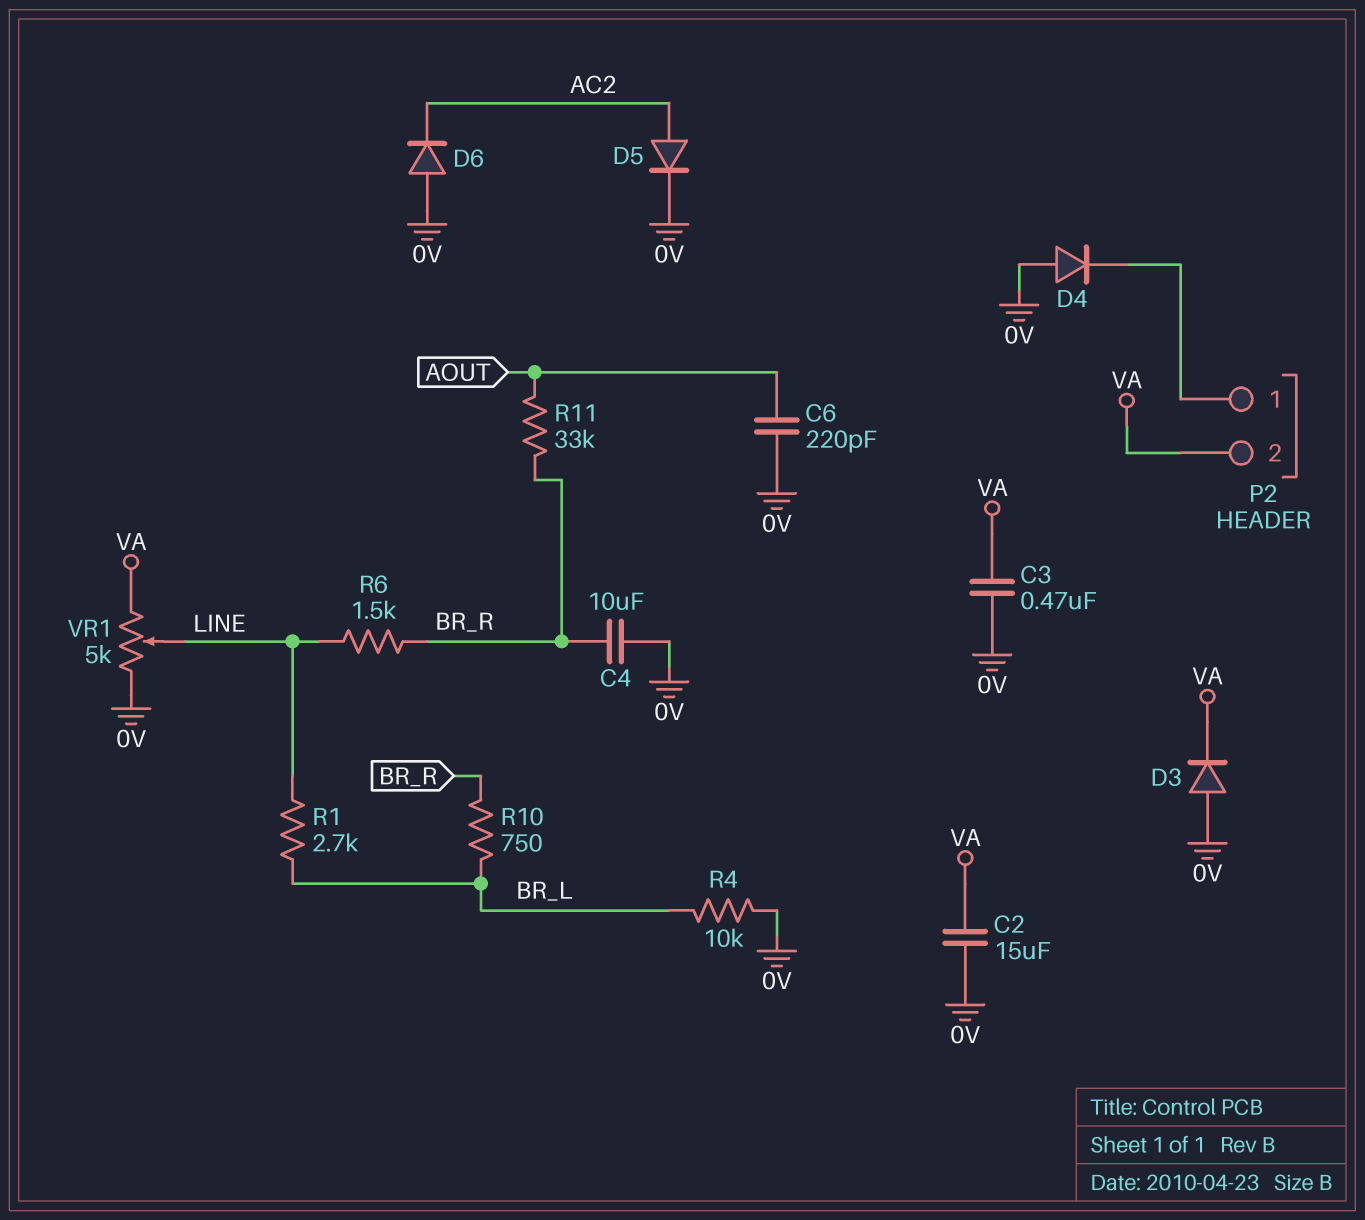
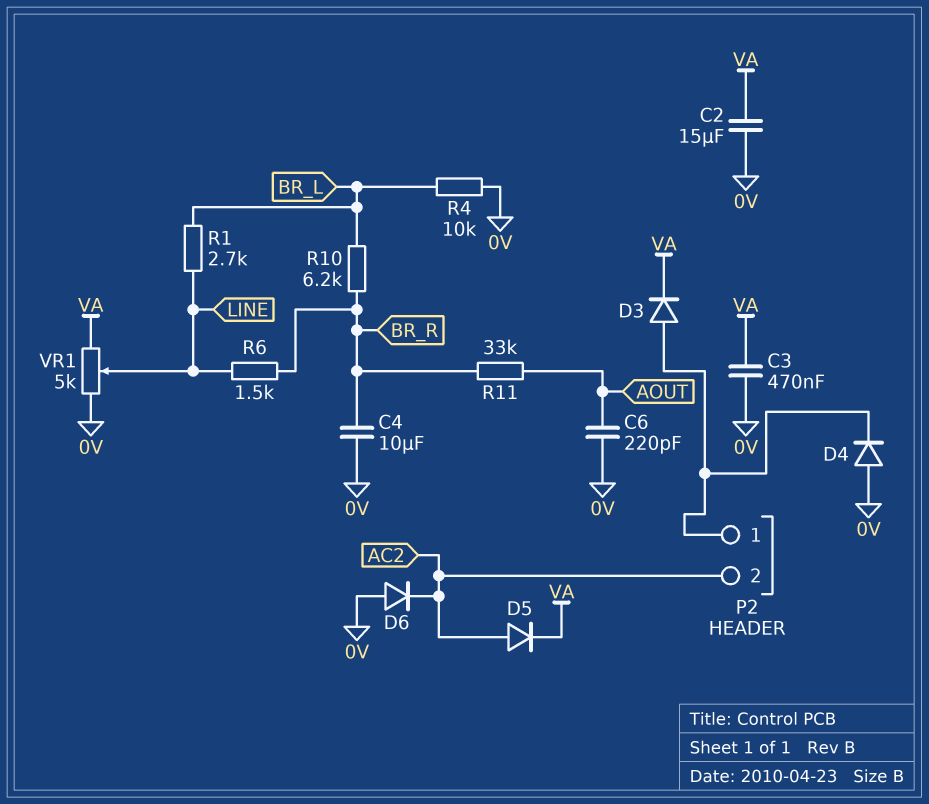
D3: diode (A 0V, K VA) -> diode (A P2/1, K VA)
D5: diode (A AC2, K 0V) -> diode (A AC2, K VA)
P2 pin 2: VA -> AC2
R10: 750 (BR_L, BR_R) -> 6.2k (BR_L, BR_R)

